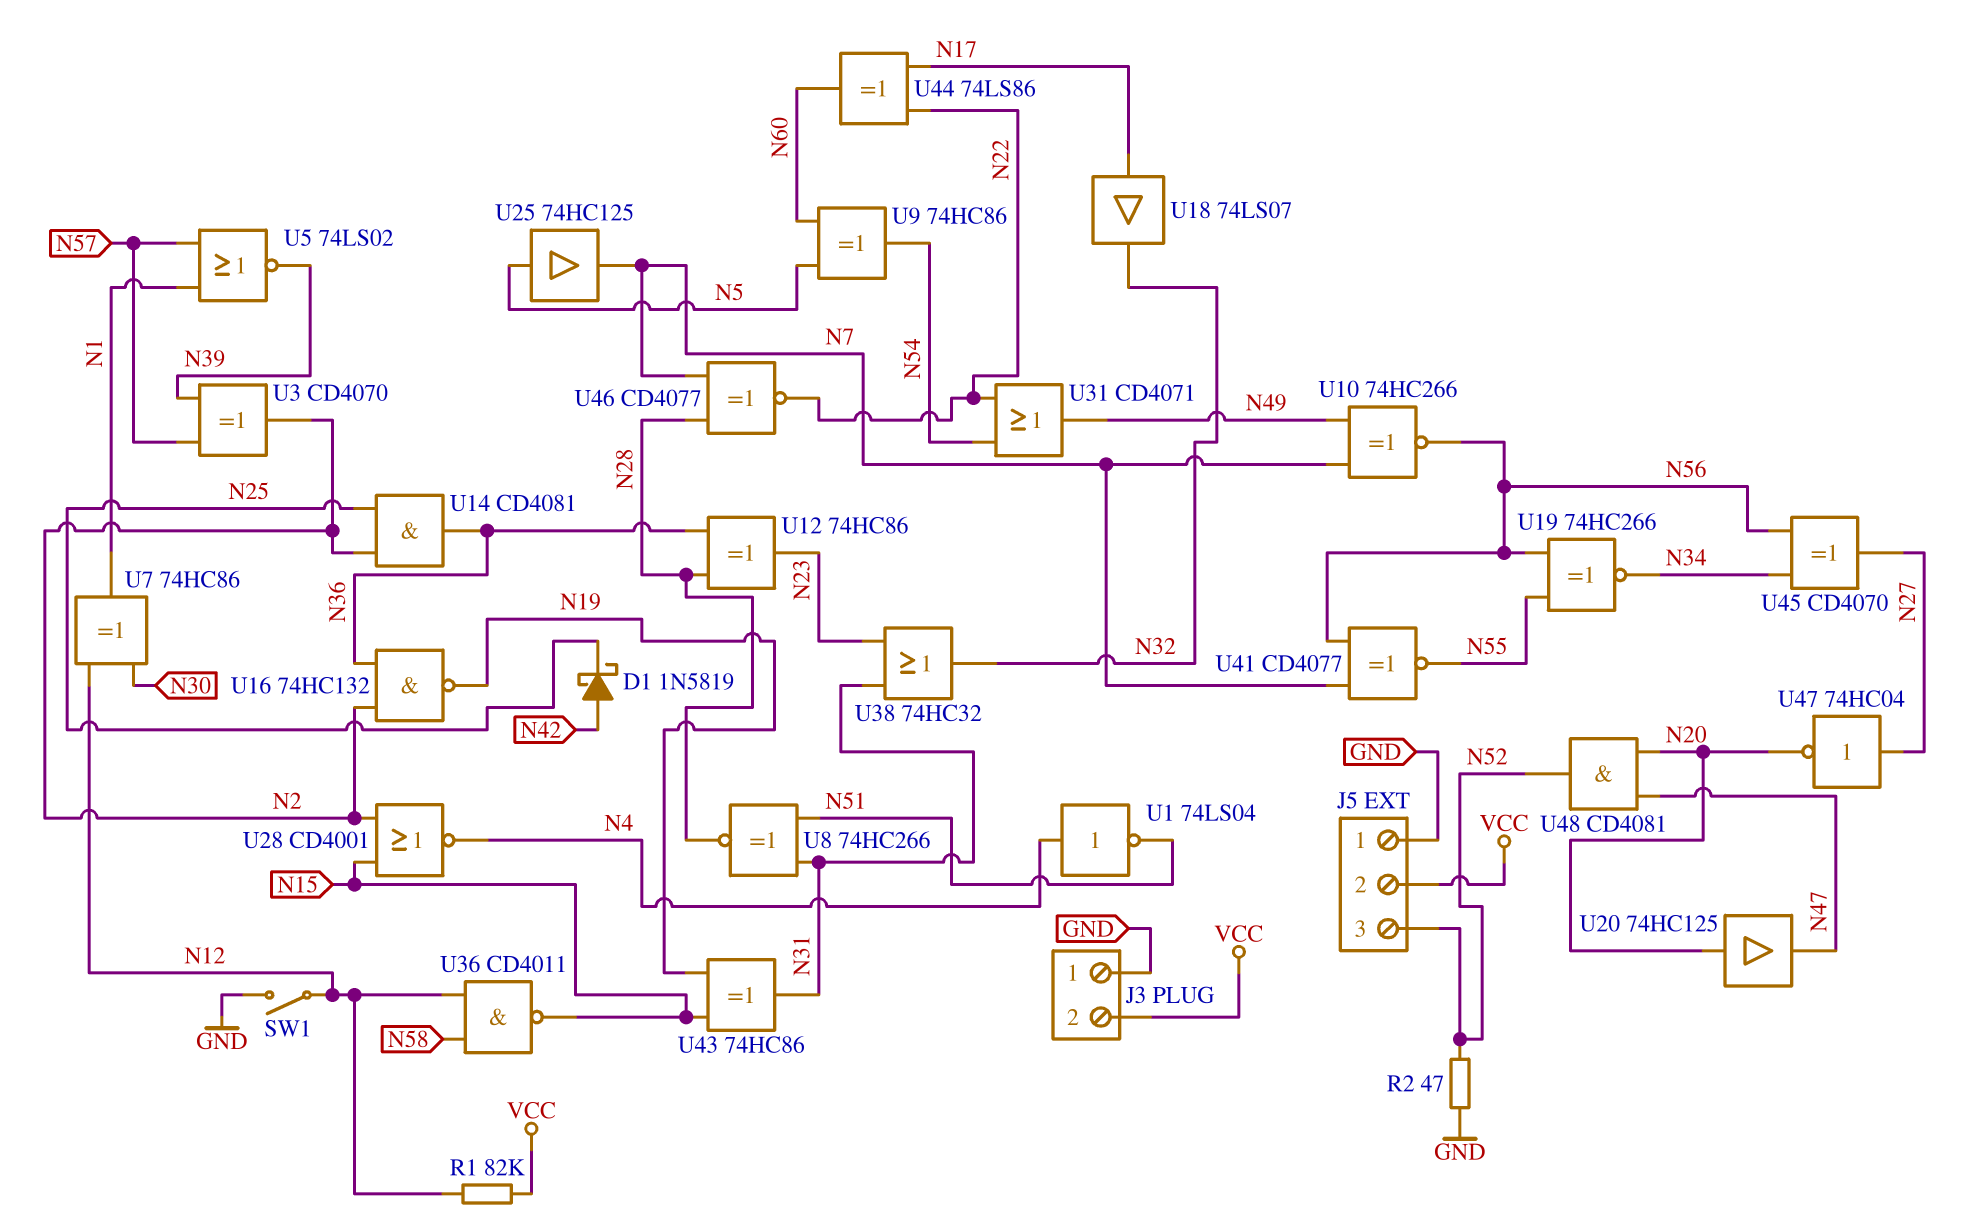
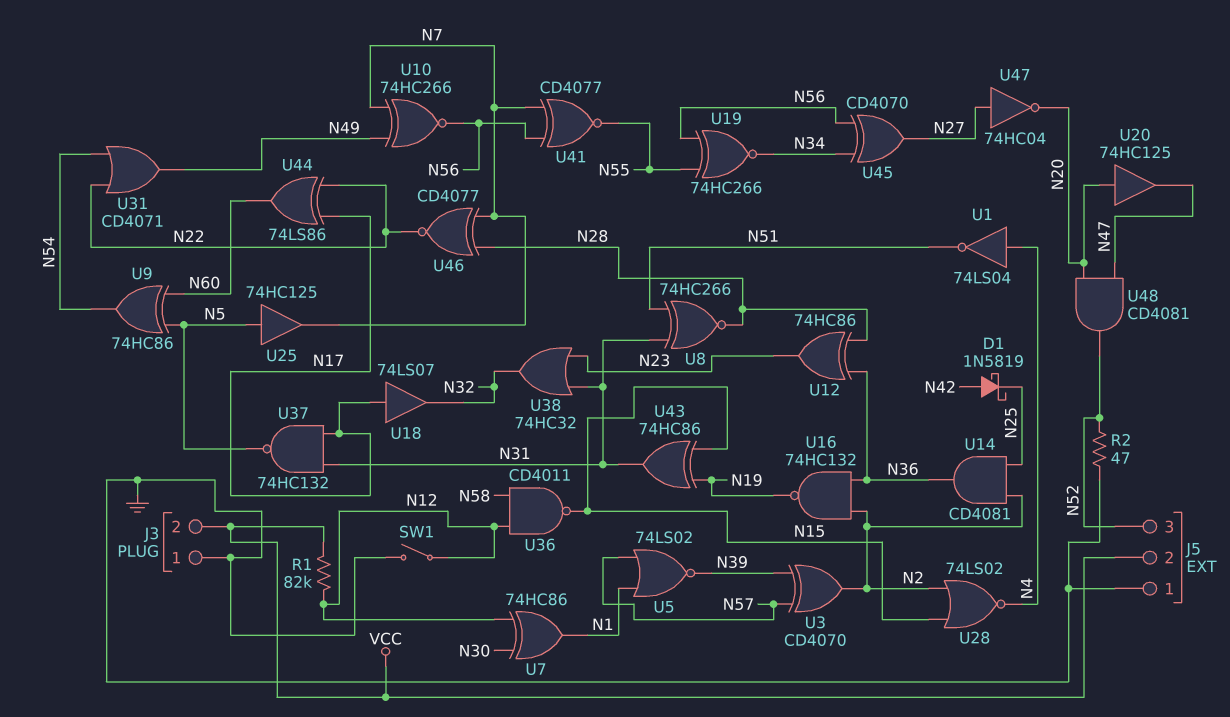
U28: NOR CD4001 (in N2, in N15, out N4) -> NOR 74LS02 (in N2, in N15, out N4)
U37: none -> NAND 74HC132 (in N17, in N31, out N5)

